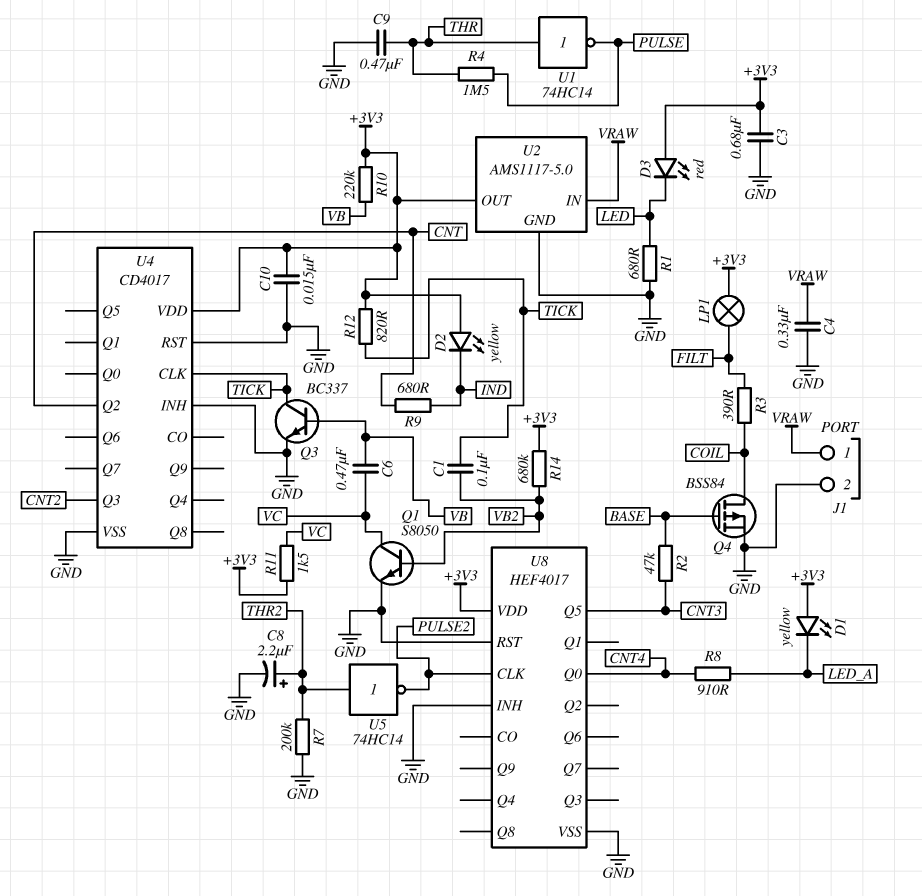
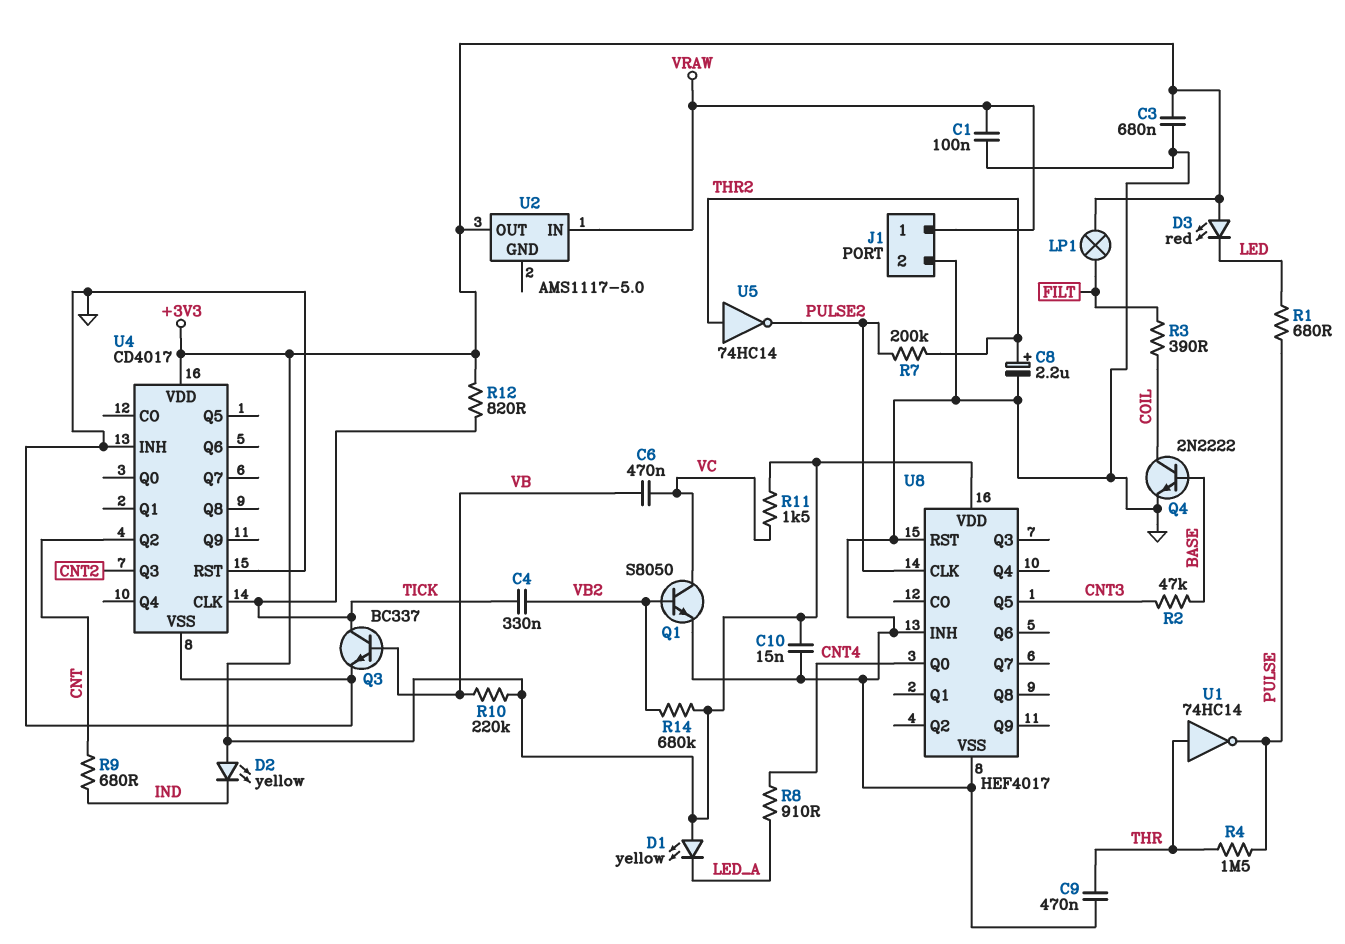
C1: 100nF (TICK, VB2) -> 100nF (GND, VRAW)
C4: 330nF (GND, VRAW) -> 330nF (TICK, VB2)
Q4: PMOS BSS84 (G BASE, D COIL, S GND) -> NPN 2N2222 (B BASE, C COIL, E GND)
R1: 680 (GND, LED) -> 680 (LED, PULSE)
R7: 200k (GND, THR2) -> 200k (PULSE2, THR2)
U2 pin GND: GND -> none

